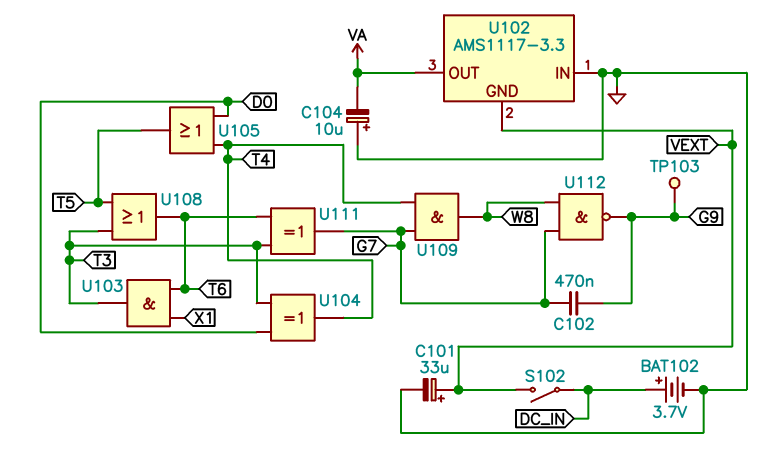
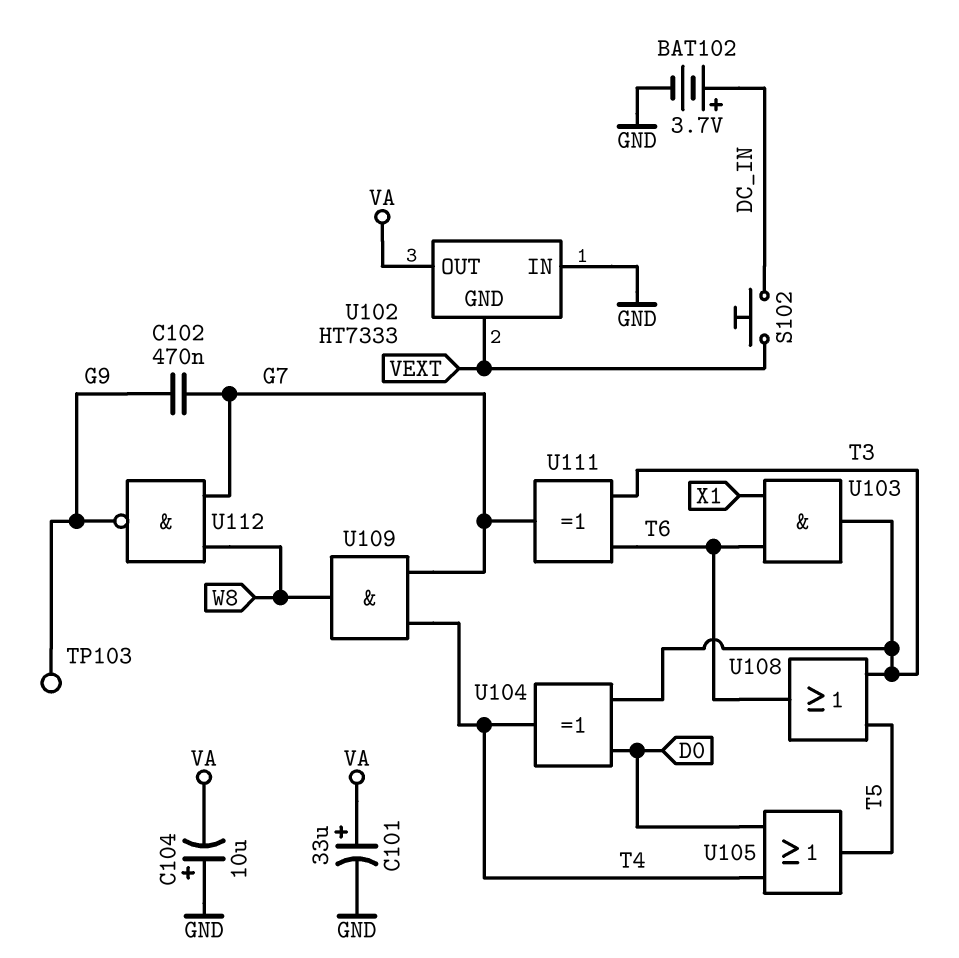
C101: 33uF (plus VEXT, minus GND) -> 33uF (plus VA, minus GND)
S102: switch (DC_IN, VEXT) -> button (DC_IN, VEXT)
U102: AMS1117-3.3 -> HT7333

